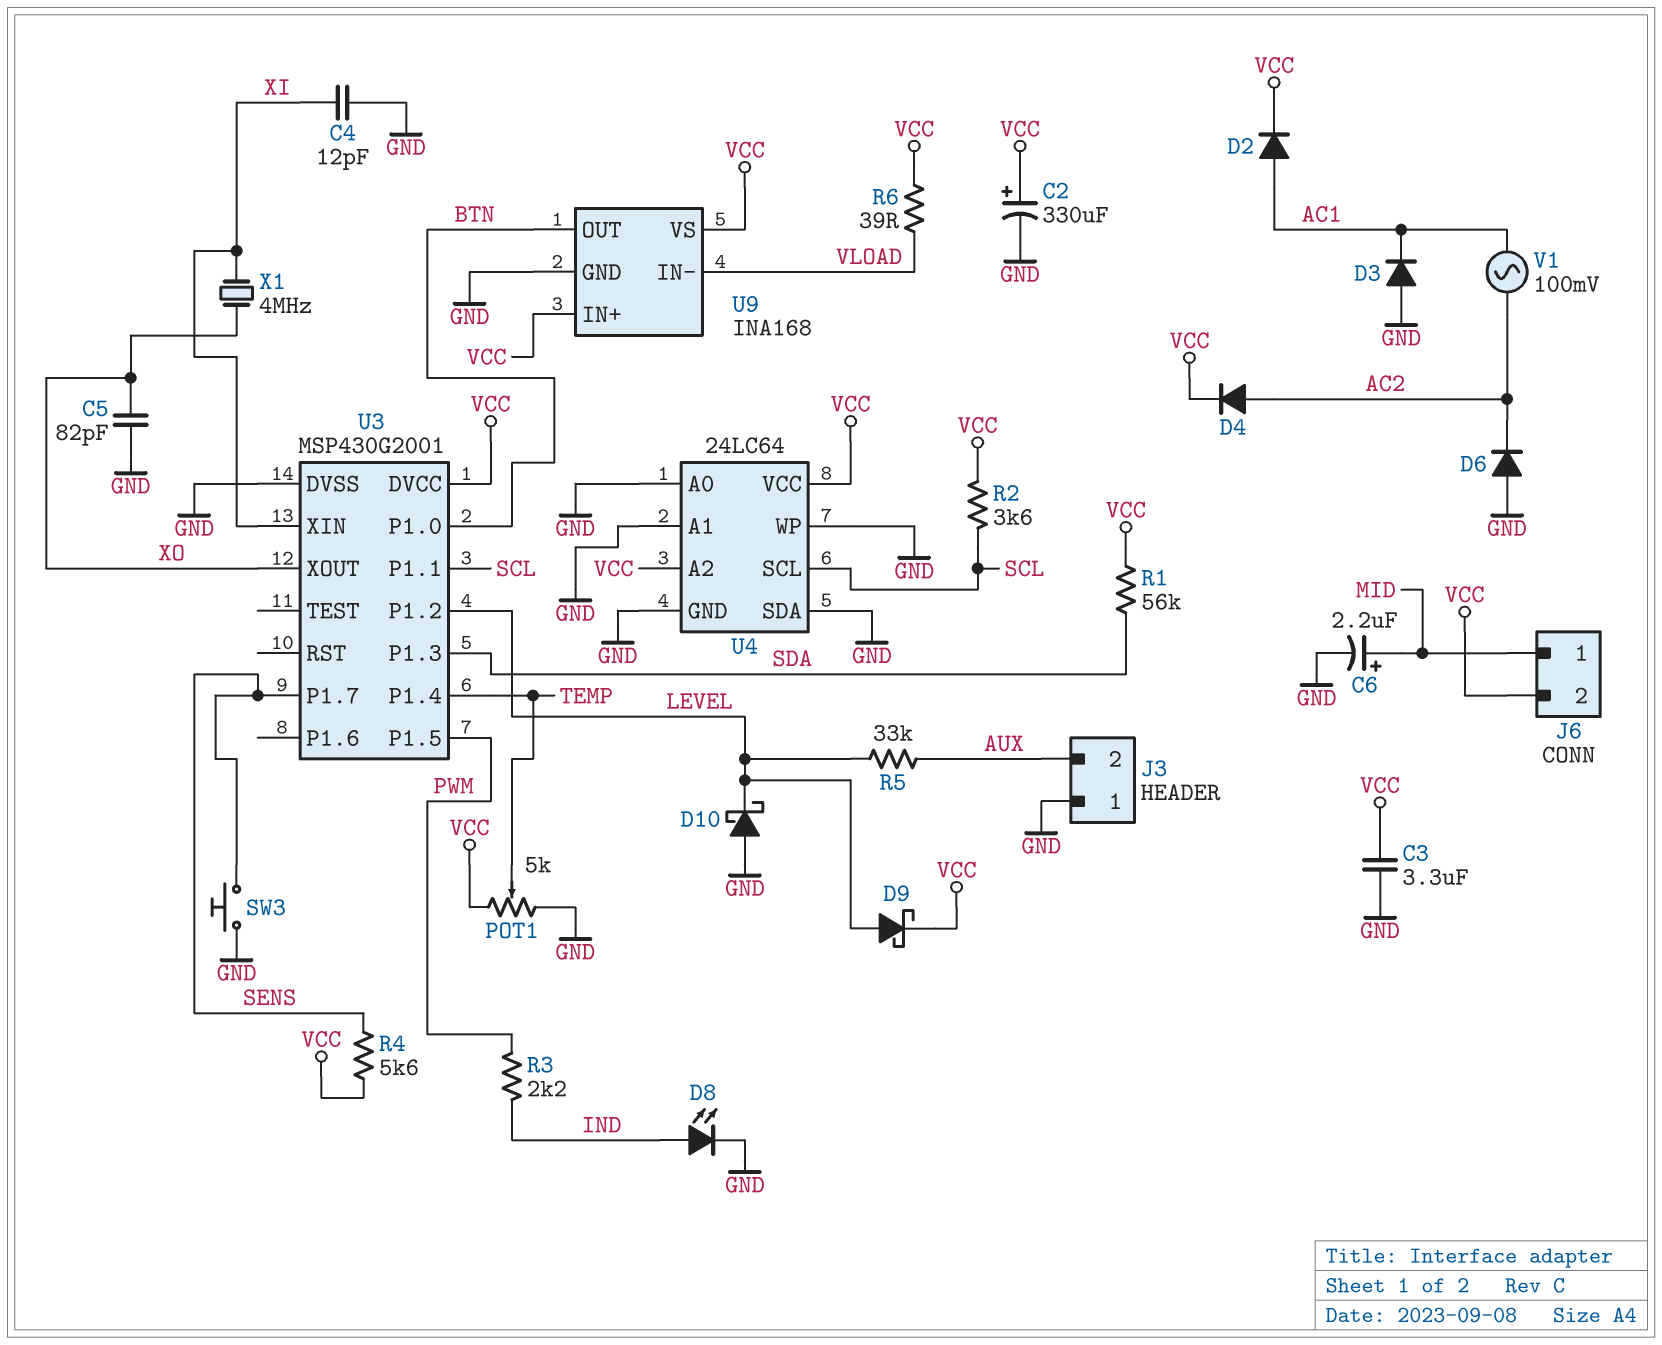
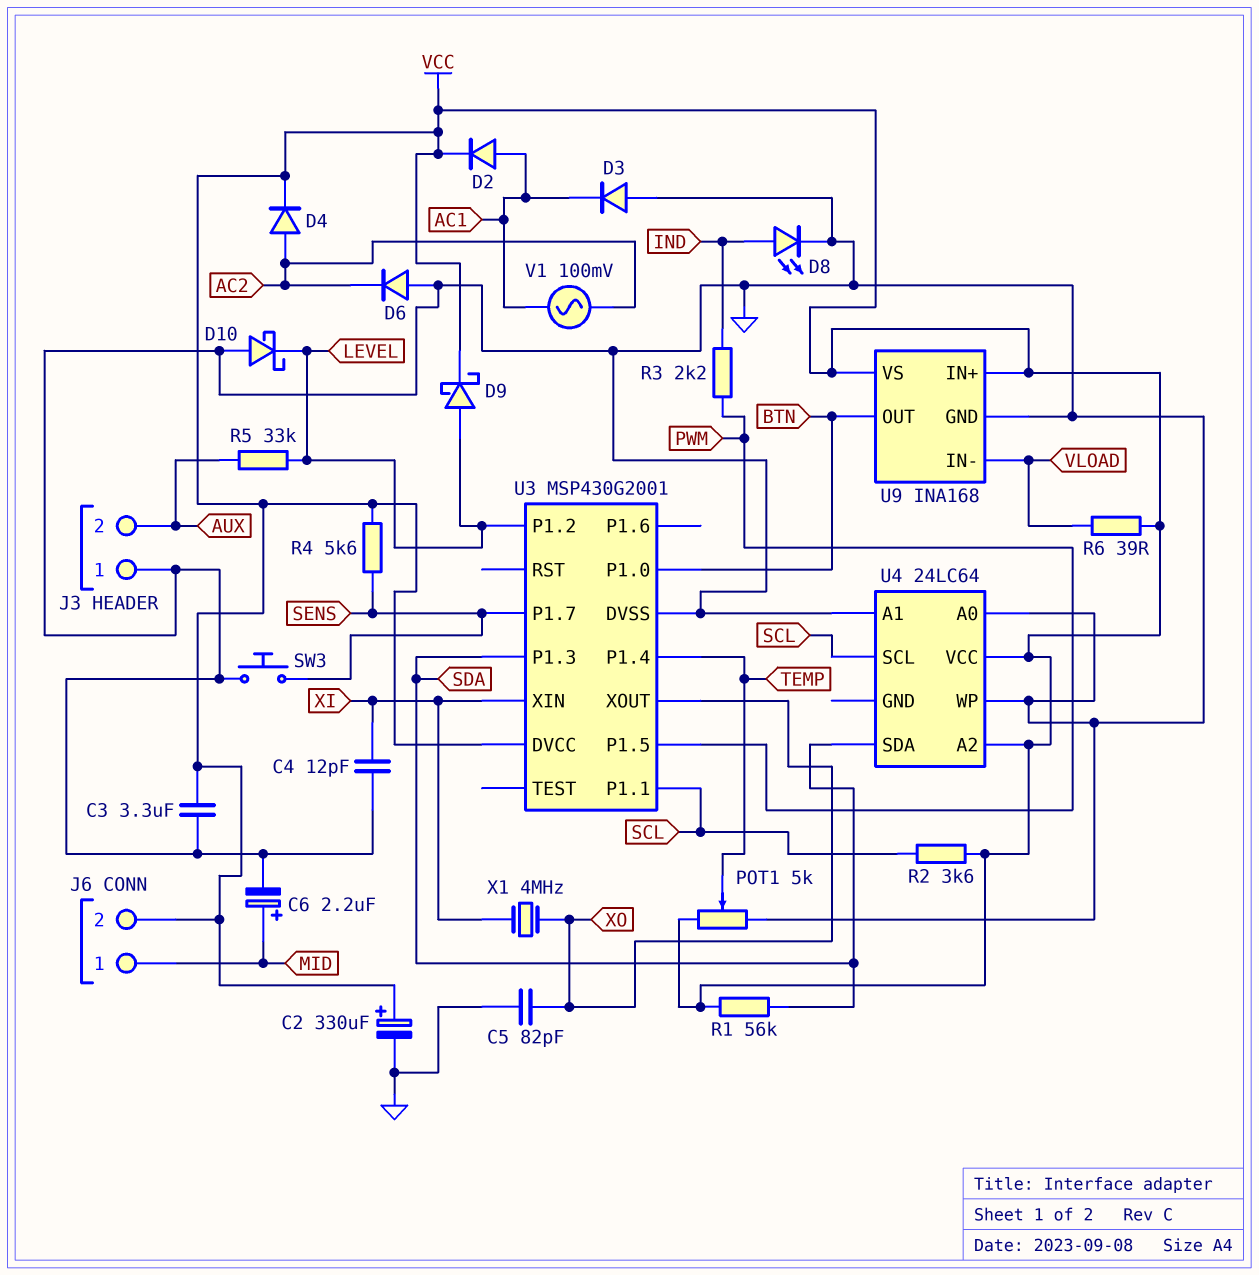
U4 pin GND: GND -> none
U4 pin SDA: GND -> SDA

